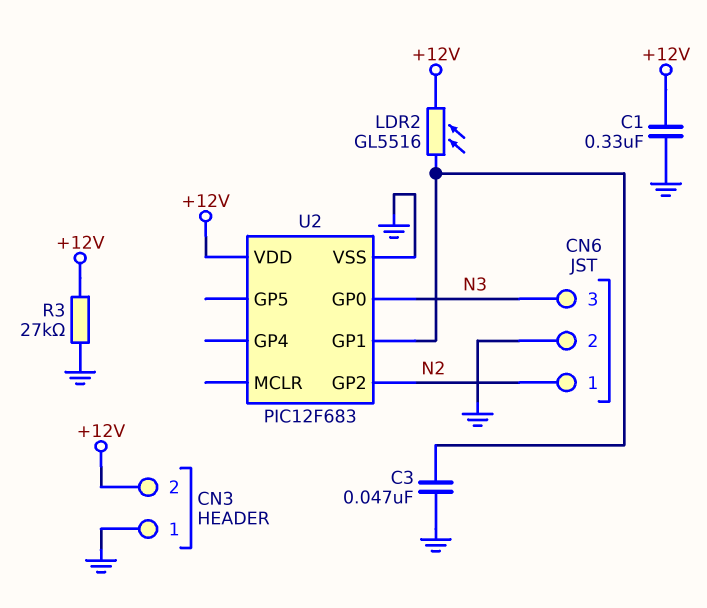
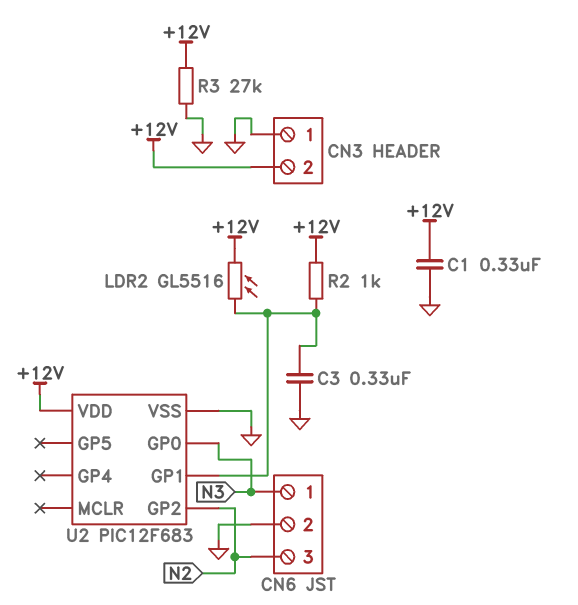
C3: 47nF (GND, U2/GP1) -> 330nF (GND, U2/GP1)
CN6 pin 1: N2 -> N3
CN6 pin 3: N3 -> N2
R2: none -> 1k (+12V, U2/GP1)

